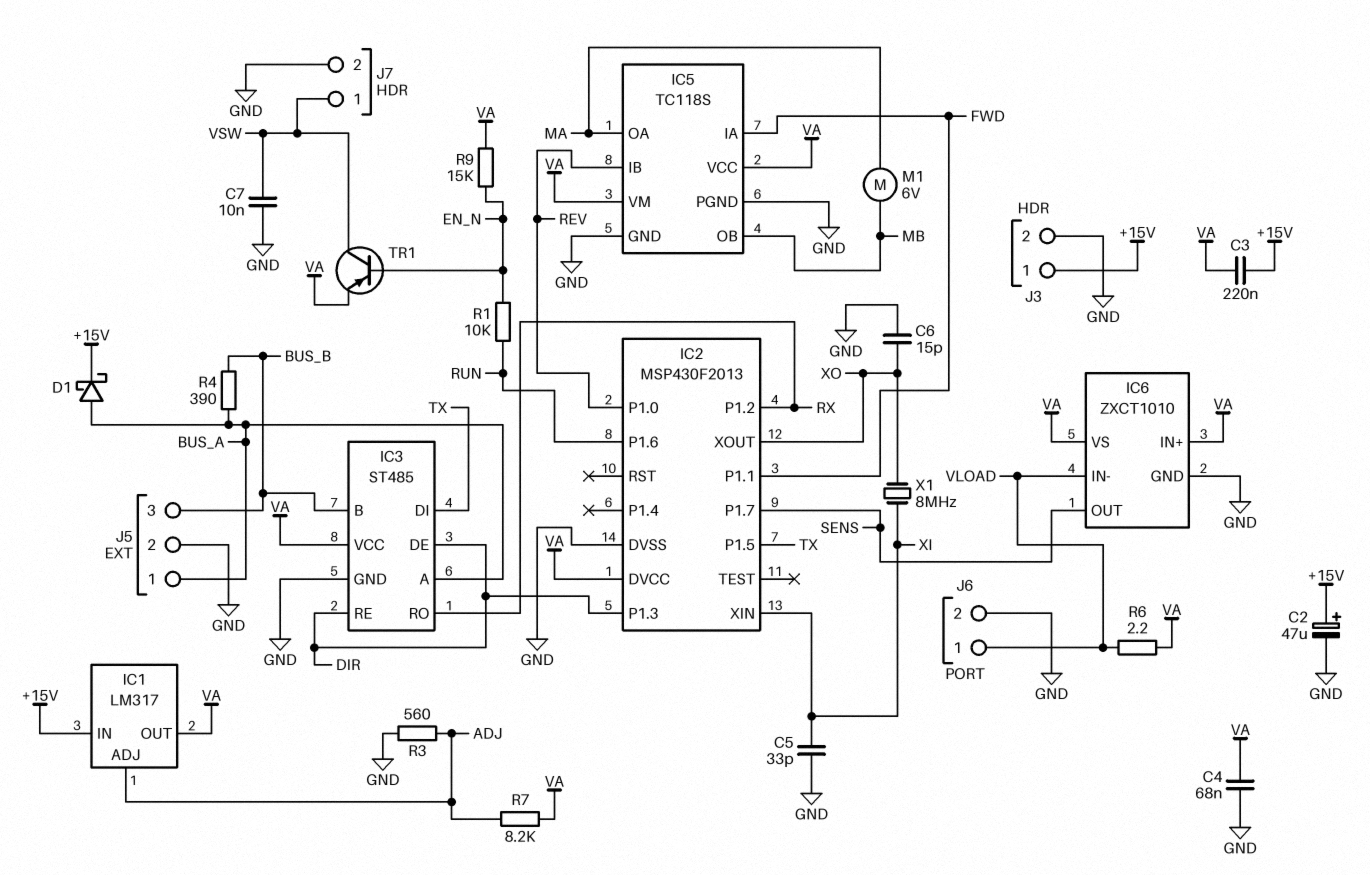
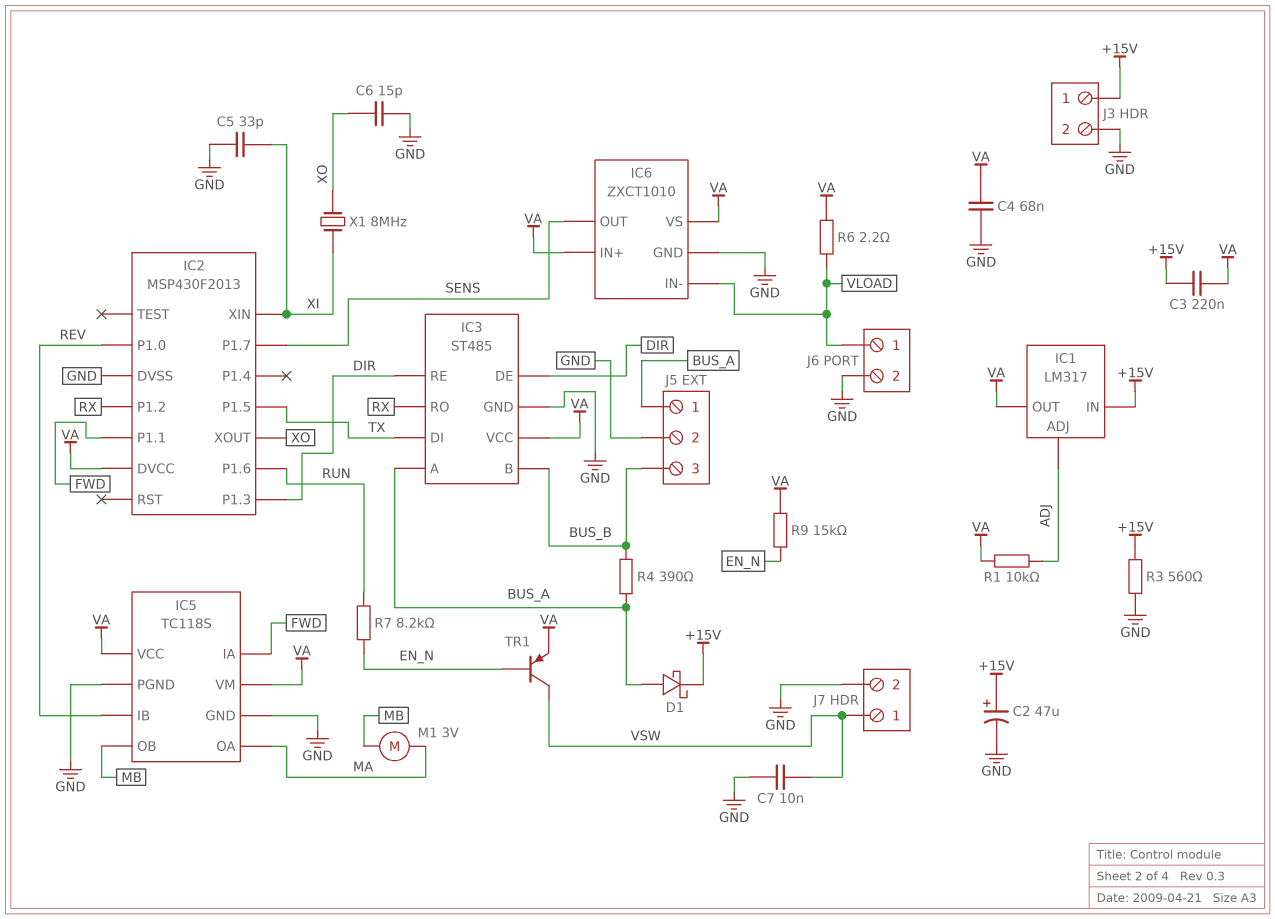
M1: motor 6V (MA, MB) -> motor 3V (MA, MB)
R1: 10k (EN_N, RUN) -> 10k (ADJ, VA)
R3: 560 (ADJ, GND) -> 560 (+15V, GND)
R7: 8.2k (ADJ, VA) -> 8.2k (EN_N, RUN)

